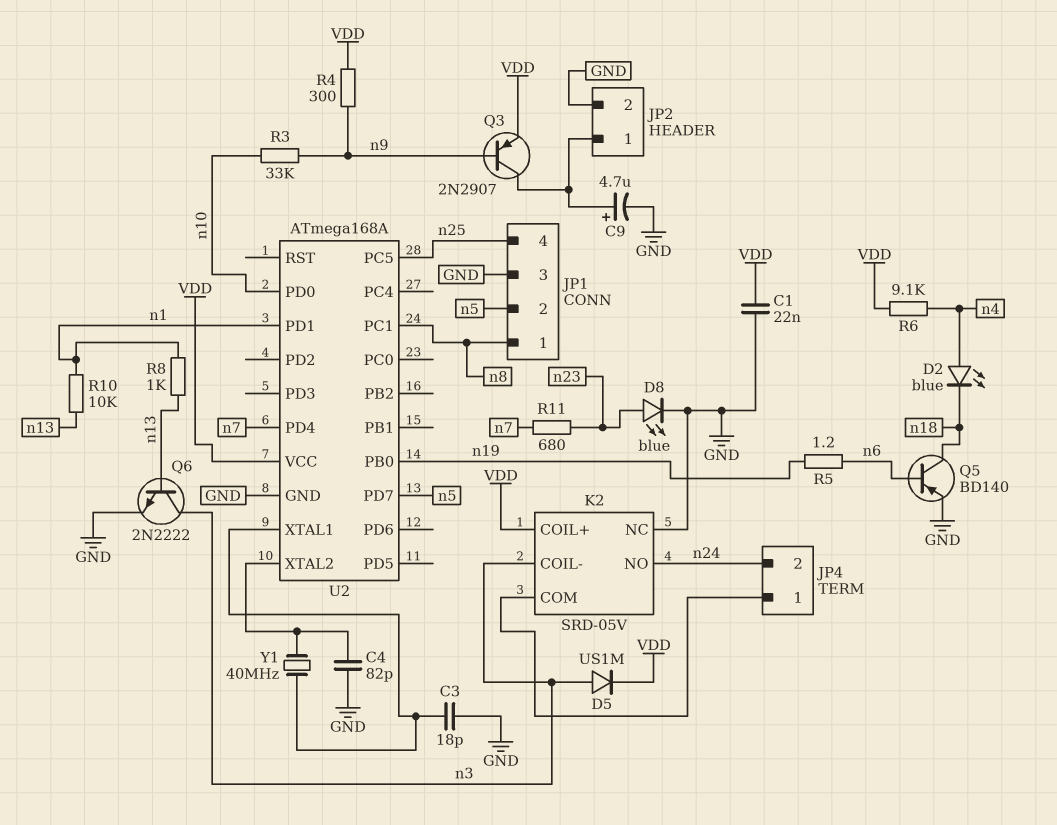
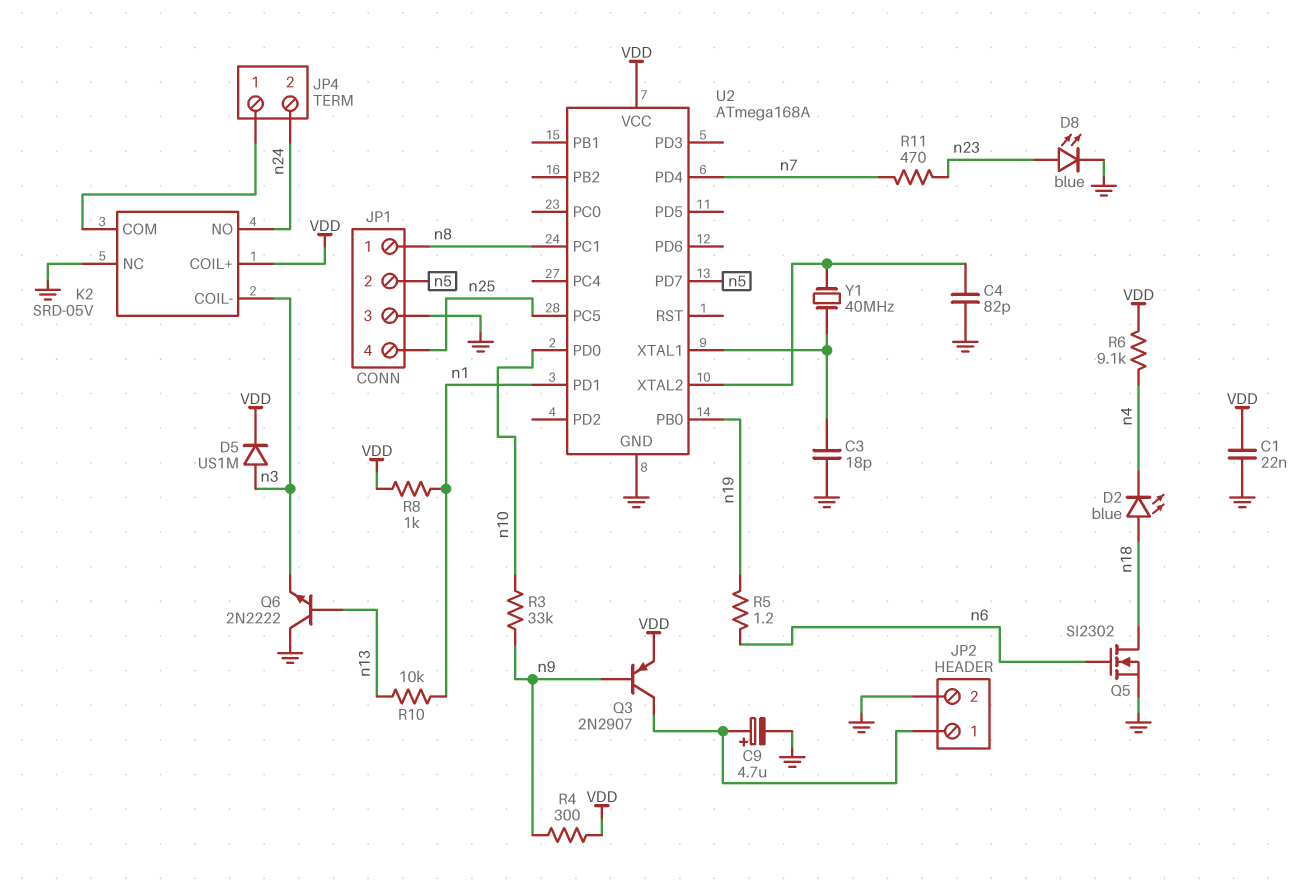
D2: LED blue (A n4, K n18) -> LED blue (A n18, K n4)
Q5: PNP BD140 (B n6, C n18, E GND) -> NMOS SI2302 (G n6, D n18, S GND)
Q6: NPN 2N2222 (B n13, C n3, E GND) -> NPN 2N2222 (B n13, C GND, E n3)
R8: 1k (n1, n13) -> 1k (VDD, n1)
R11: 680 (n7, n23) -> 470 (n7, n23)

